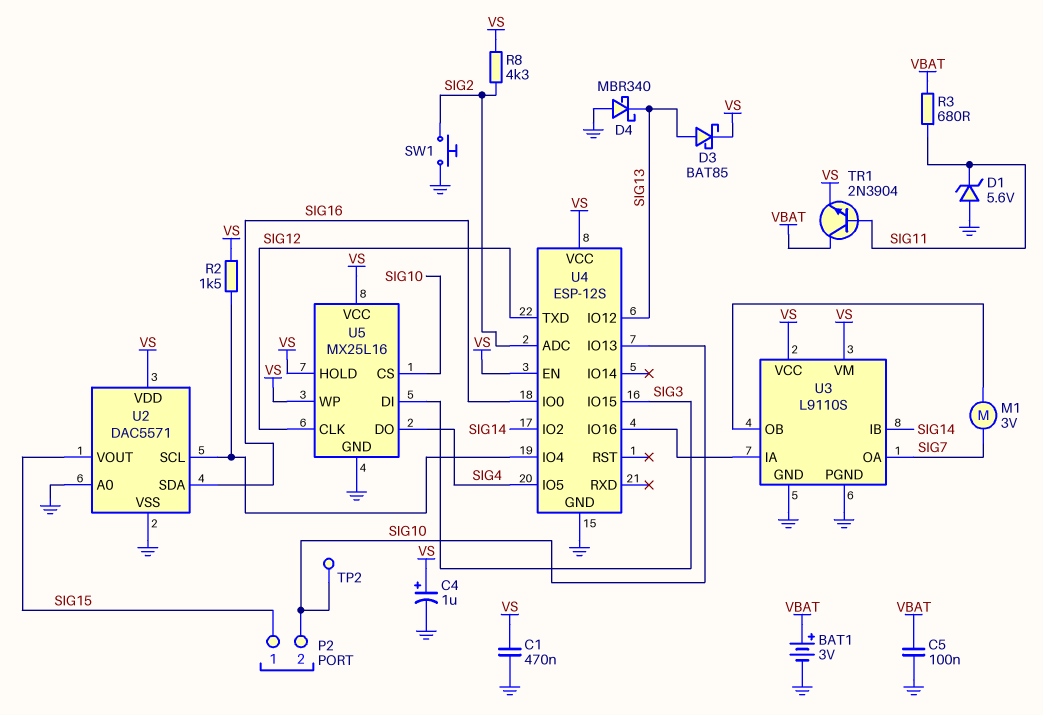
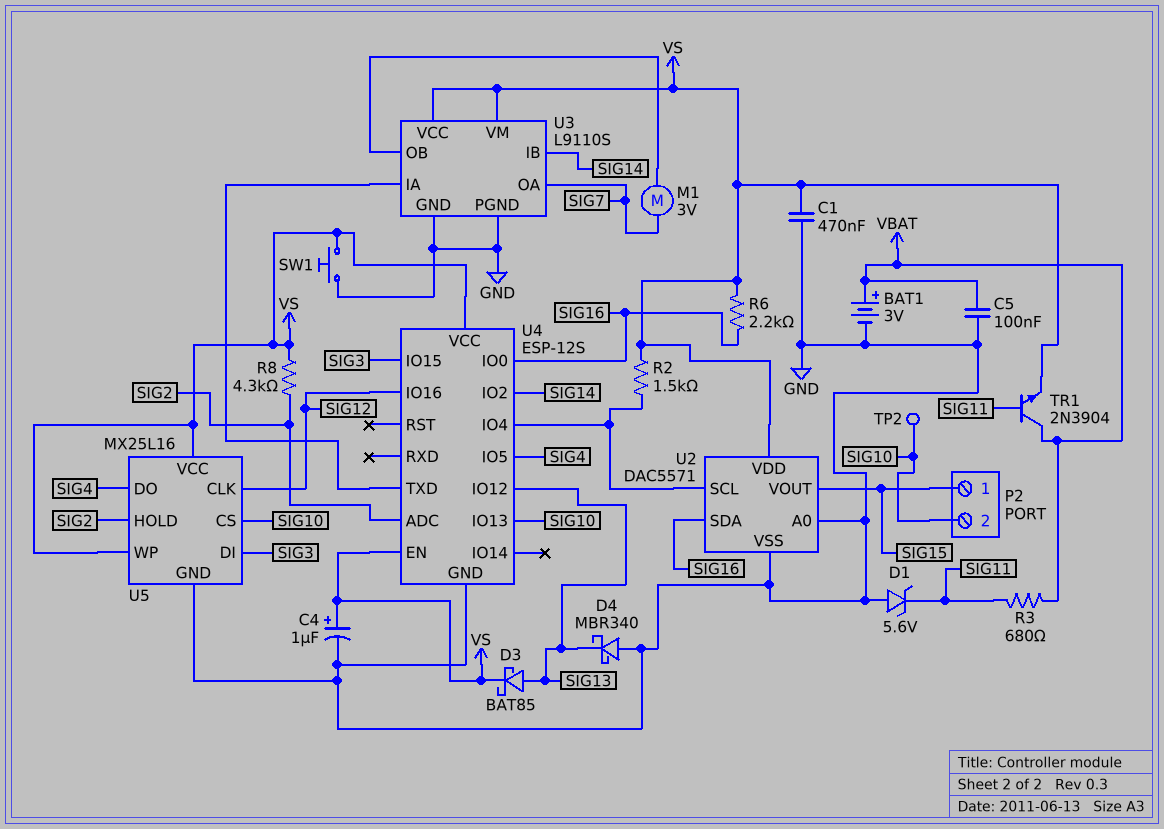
R6: none -> 2.2k (SIG16, VS)
SW1: button (GND, SIG2) -> button (GND, VS)
U4 pin IO16: U3/IA -> SIG12
U4 pin TXD: SIG12 -> U3/IA
U5 pin HOLD: VS -> SIG2

